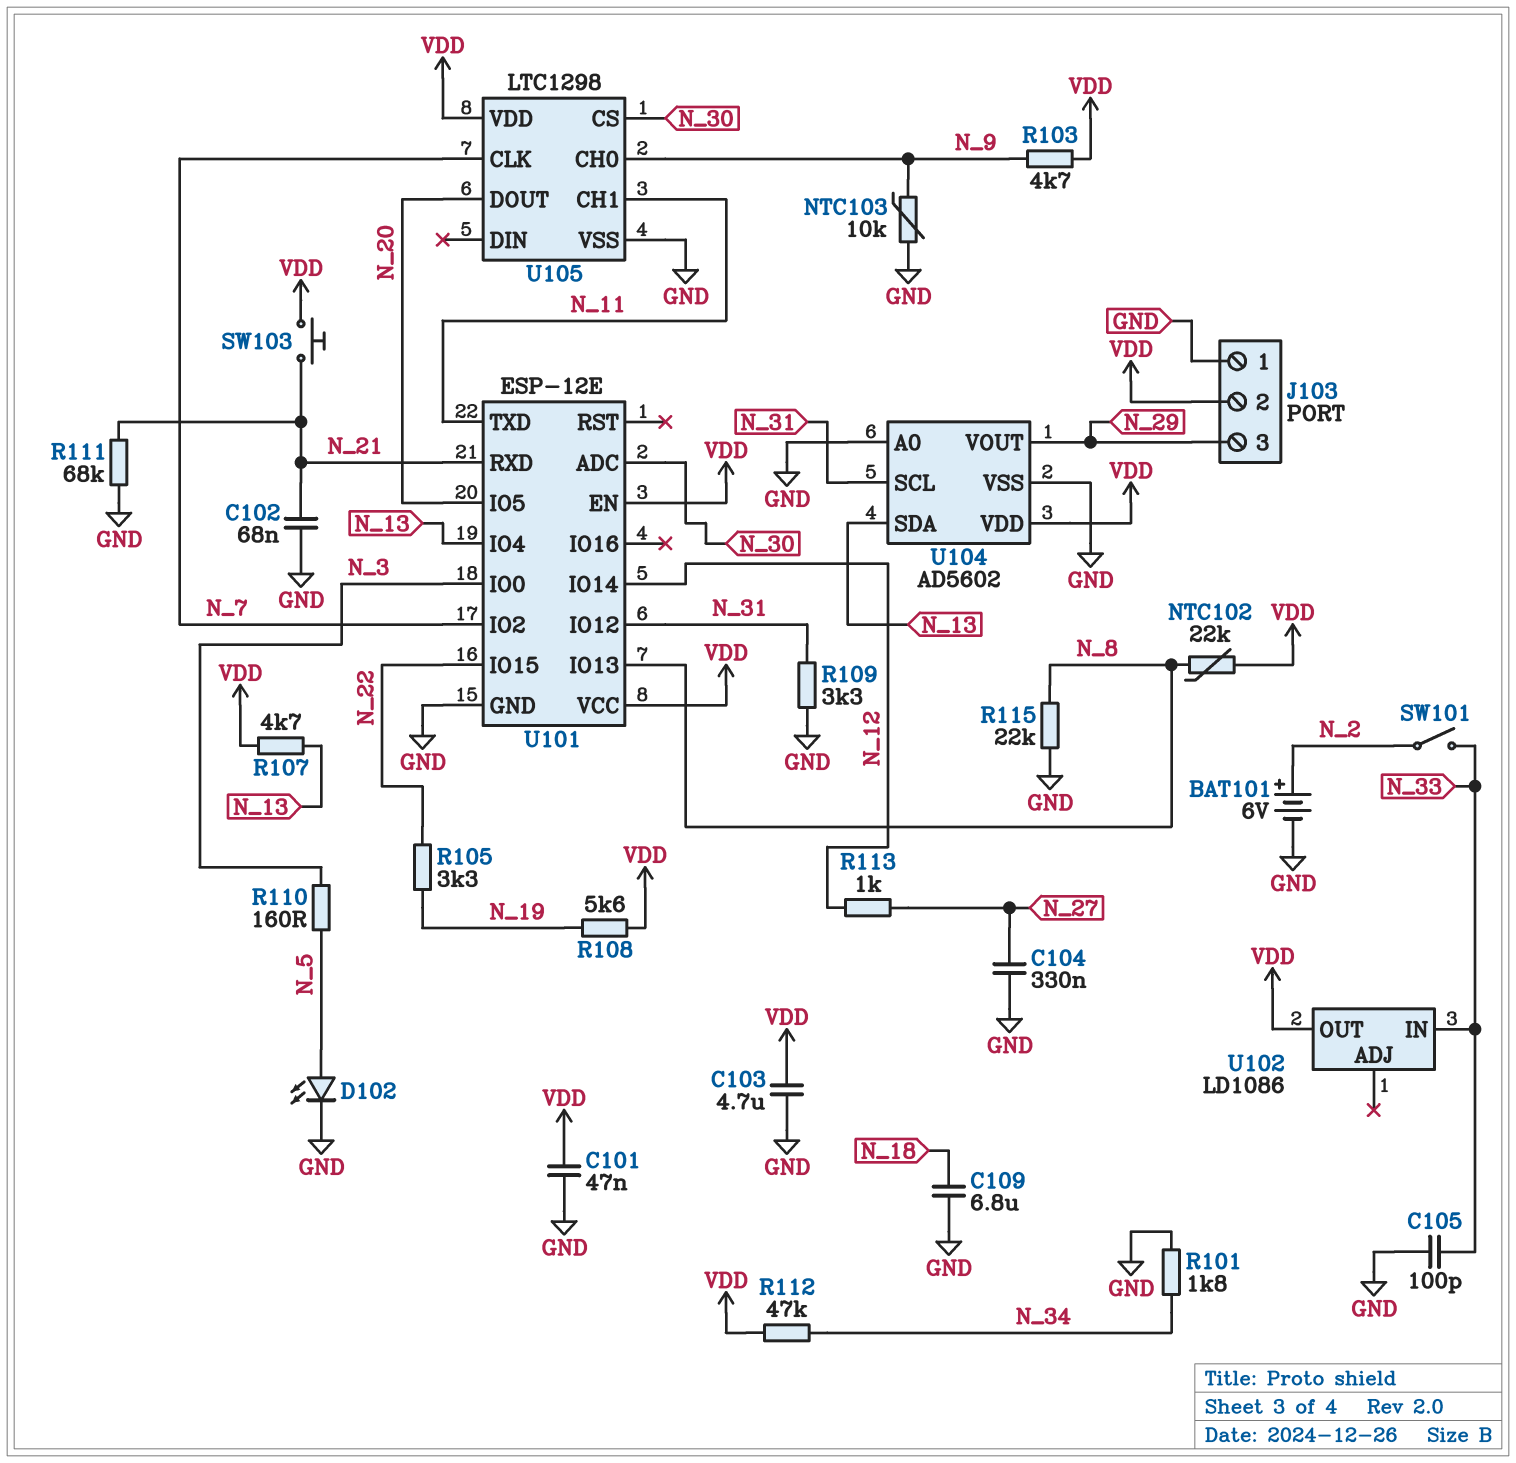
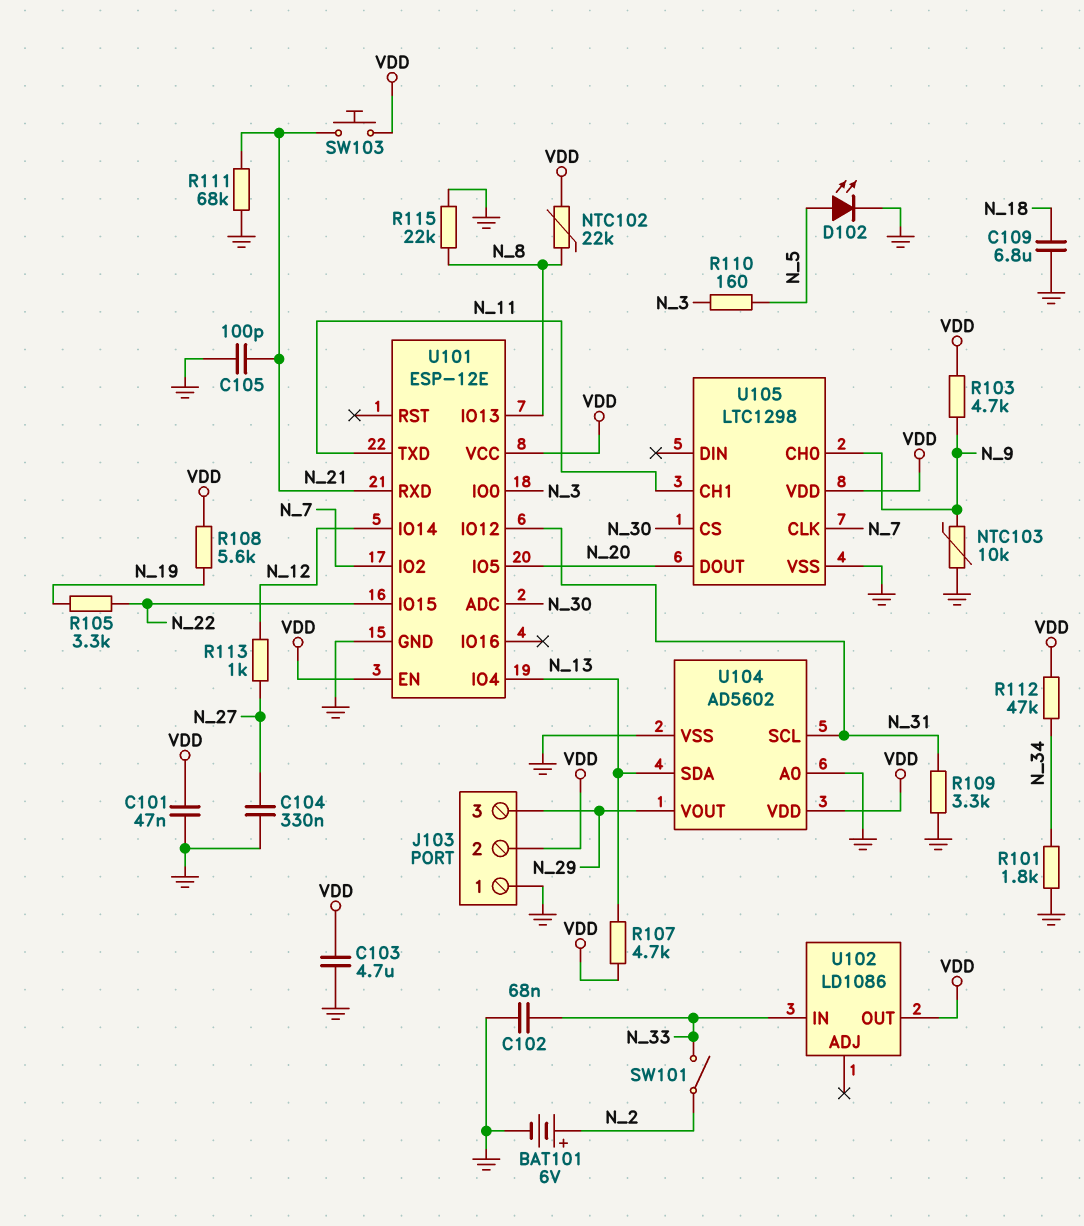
C102: 68nF (GND, N_21) -> 68nF (GND, N_33)
C105: 100pF (GND, N_33) -> 100pF (GND, N_21)

